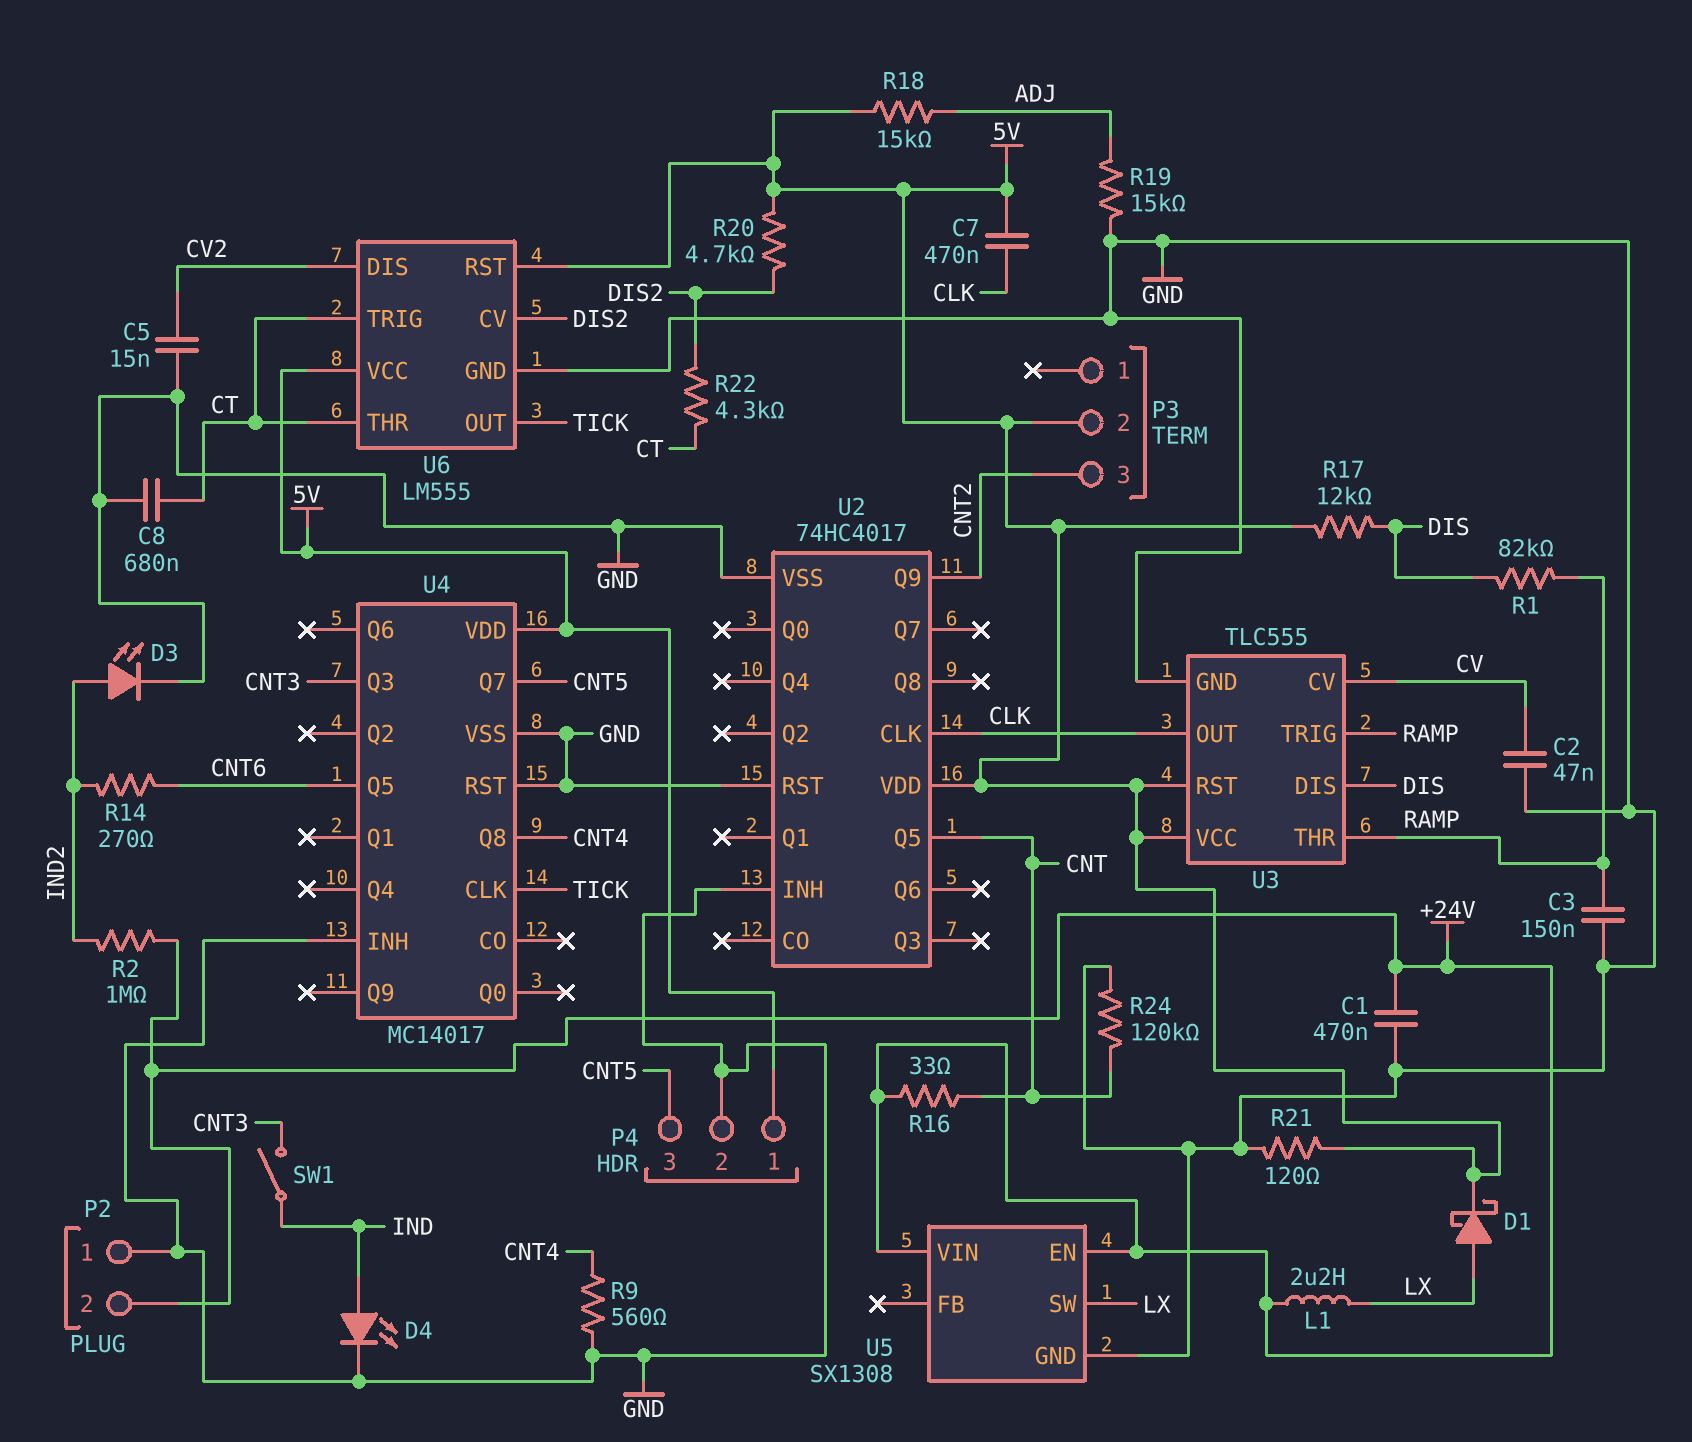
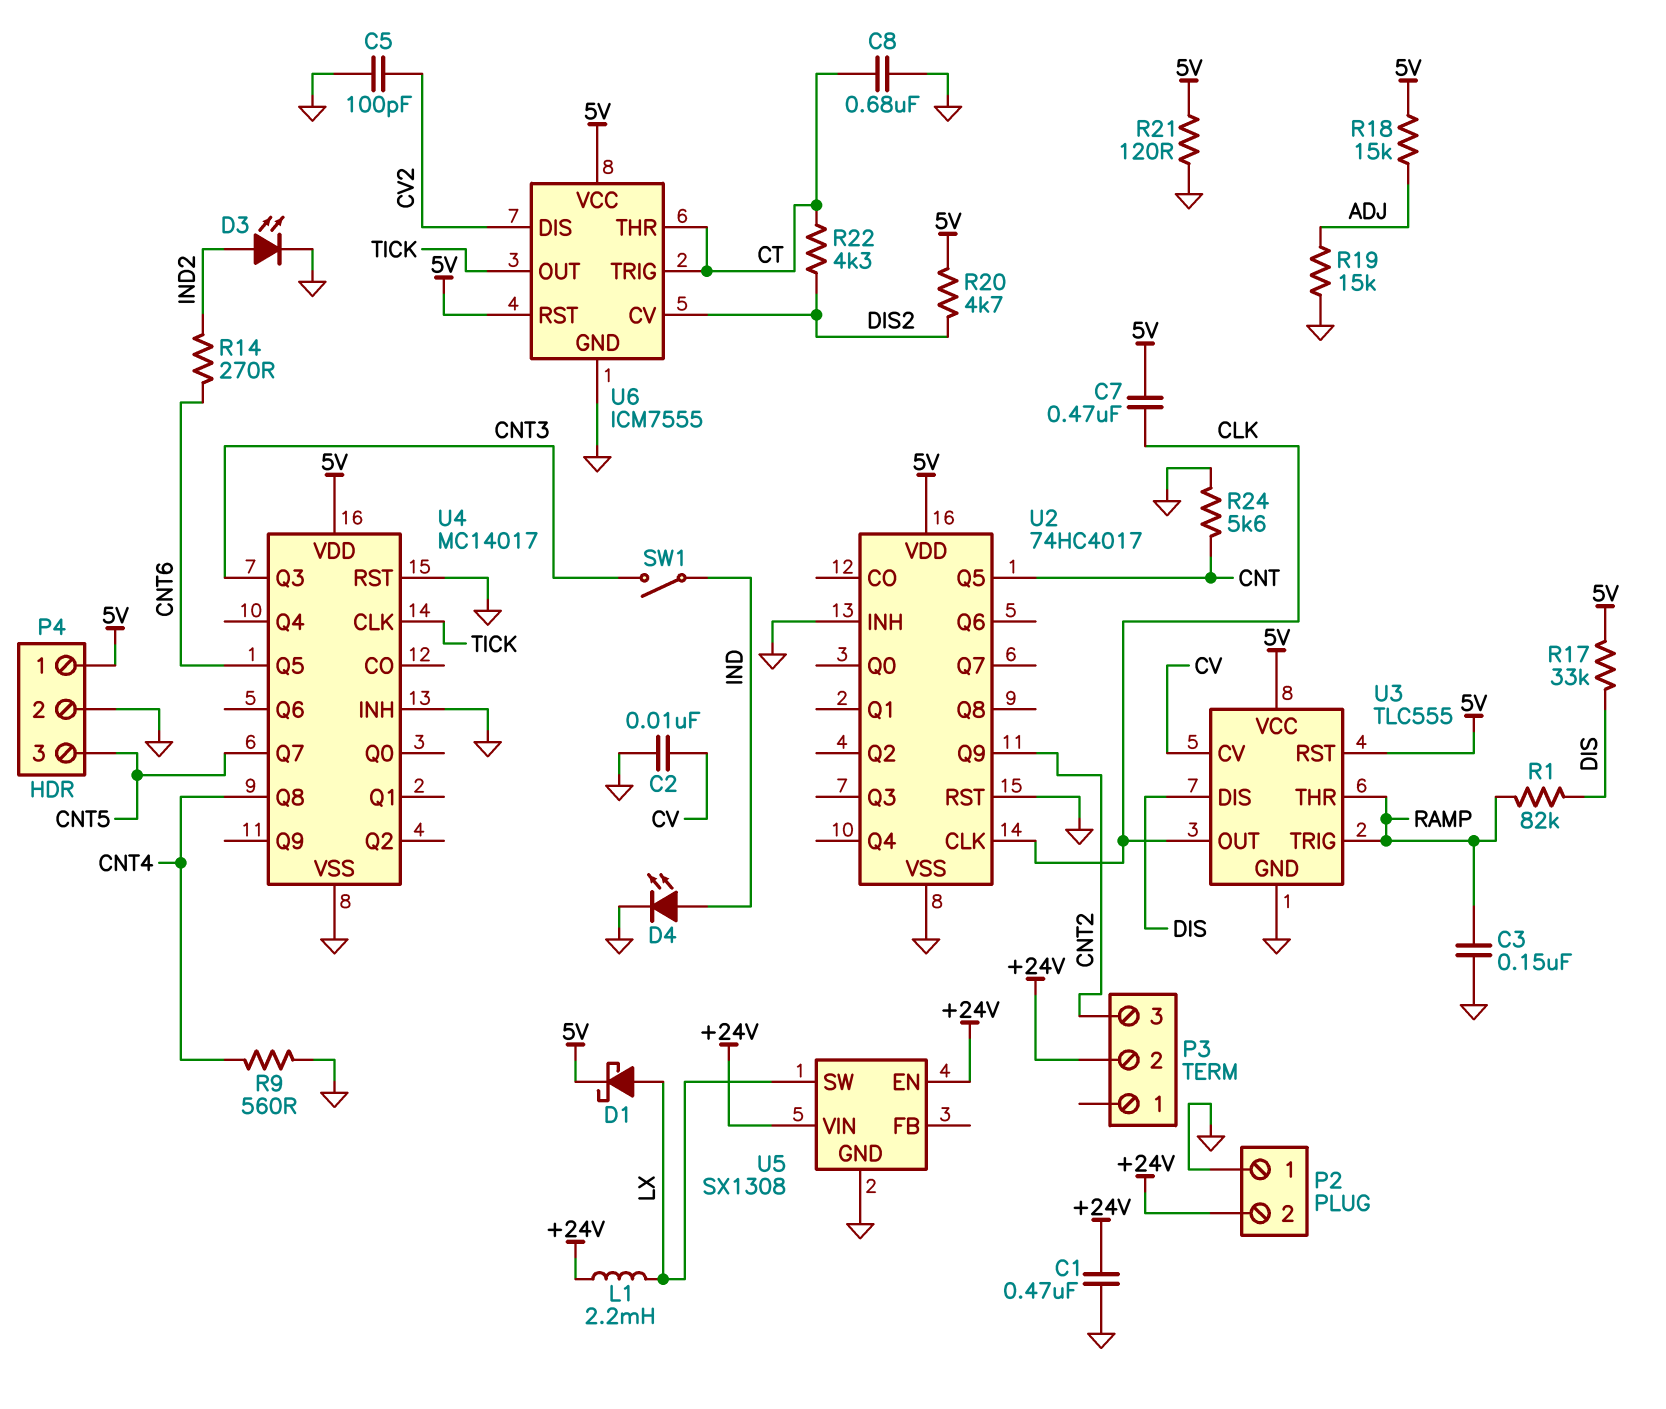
C2: 47nF (CV, GND) -> 10nF (CV, GND)
C5: 15nF (CV2, GND) -> 100pF (CV2, GND)
L1: 2.2uH (+24V, LX) -> 2.2mH (+24V, LX)
P3 pin 2: 5V -> +24V
R2: 1M (+24V, IND2) -> none
R16: 33 (+24V, CNT) -> none
R17: 12k (5V, DIS) -> 33k (5V, DIS)
R24: 120k (CNT, GND) -> 5.6k (CNT, GND)
U6: LM555 -> ICM7555

